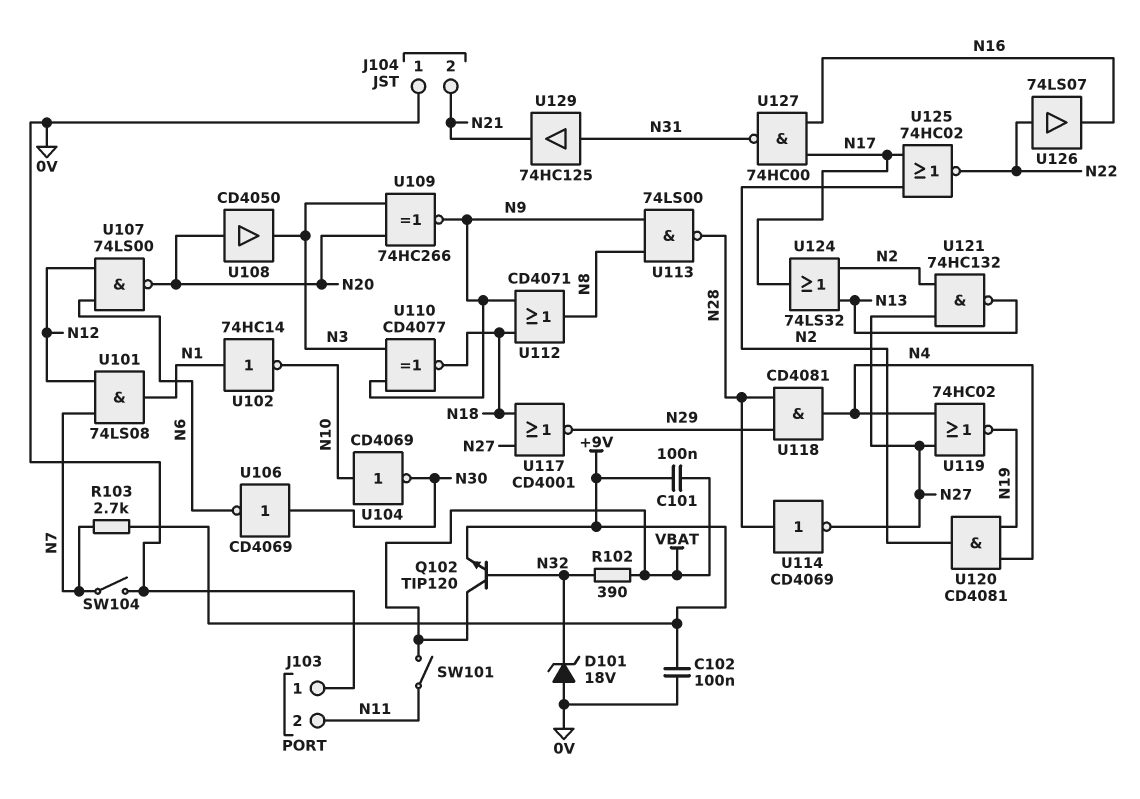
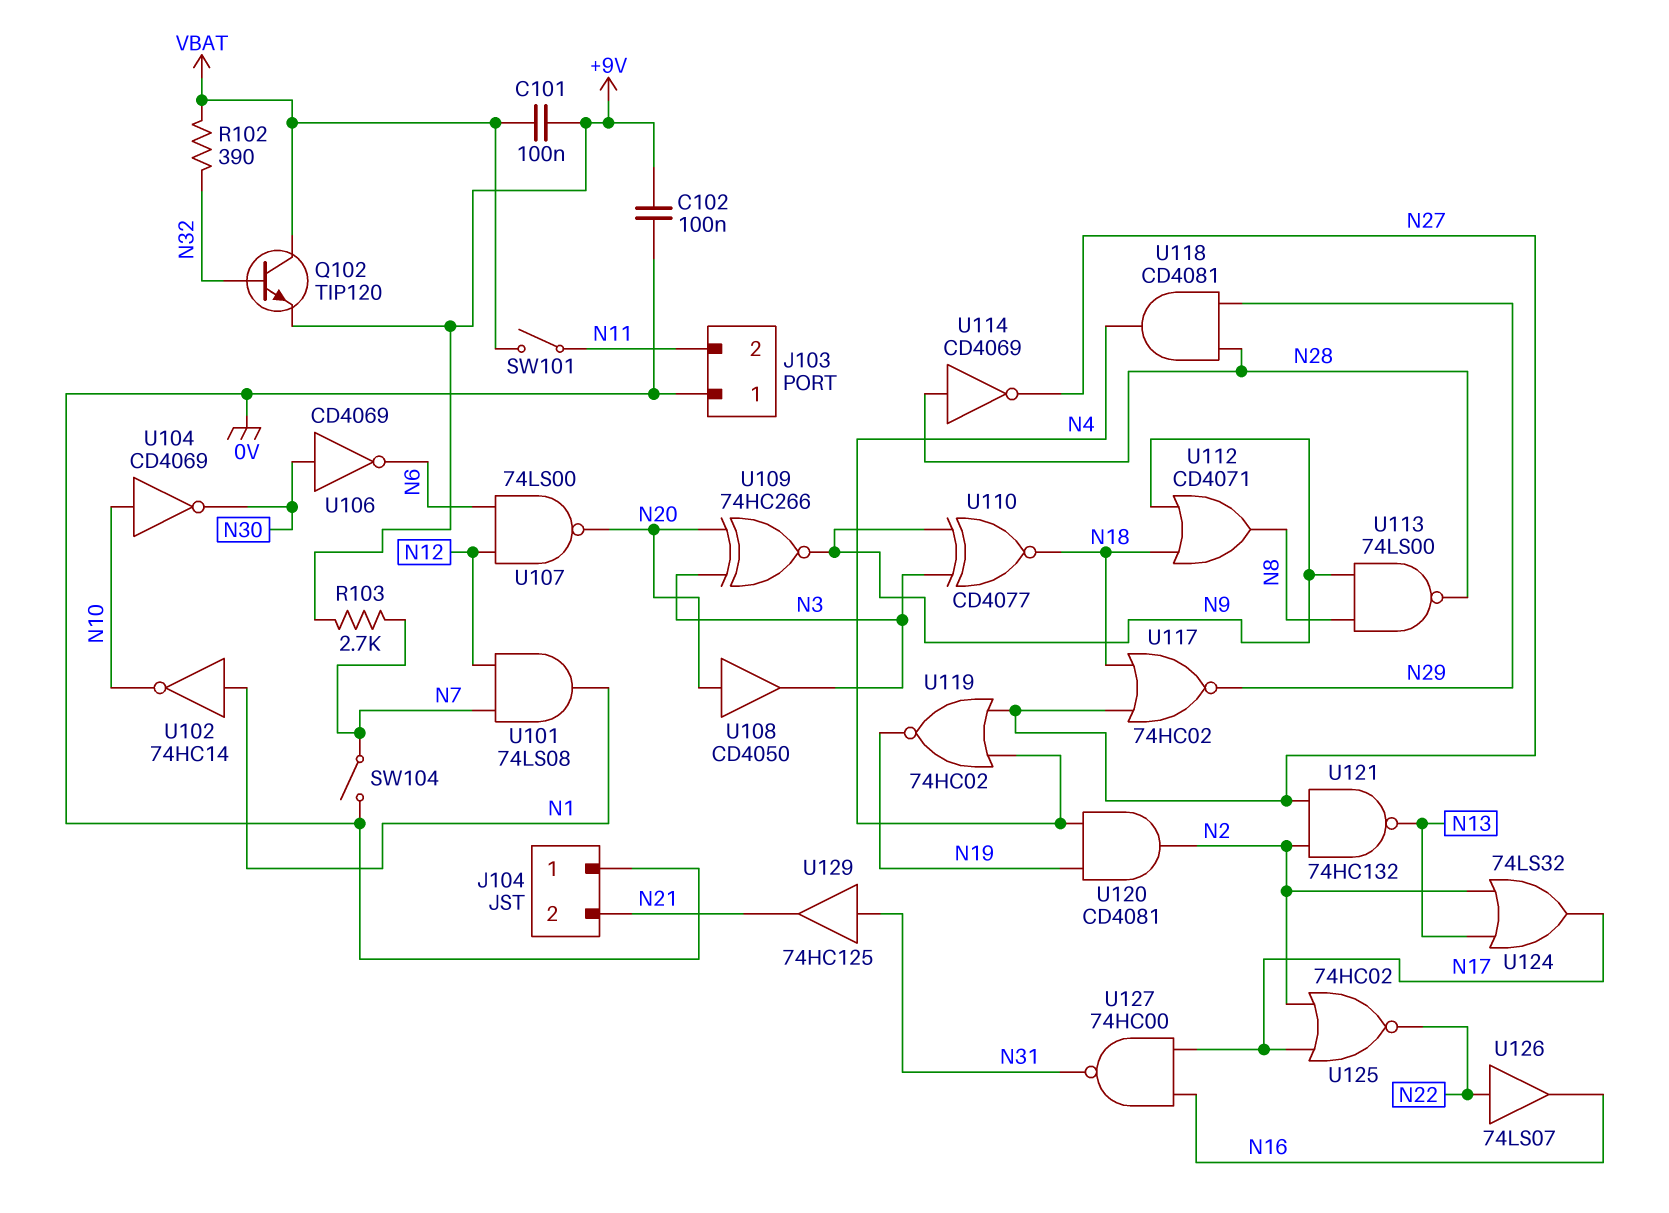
D101: zener 18V (A 0V, K N32) -> none
U117: NOR CD4001 (in N18, in N27, out N29) -> NOR 74HC02 (in N18, in N27, out N29)

